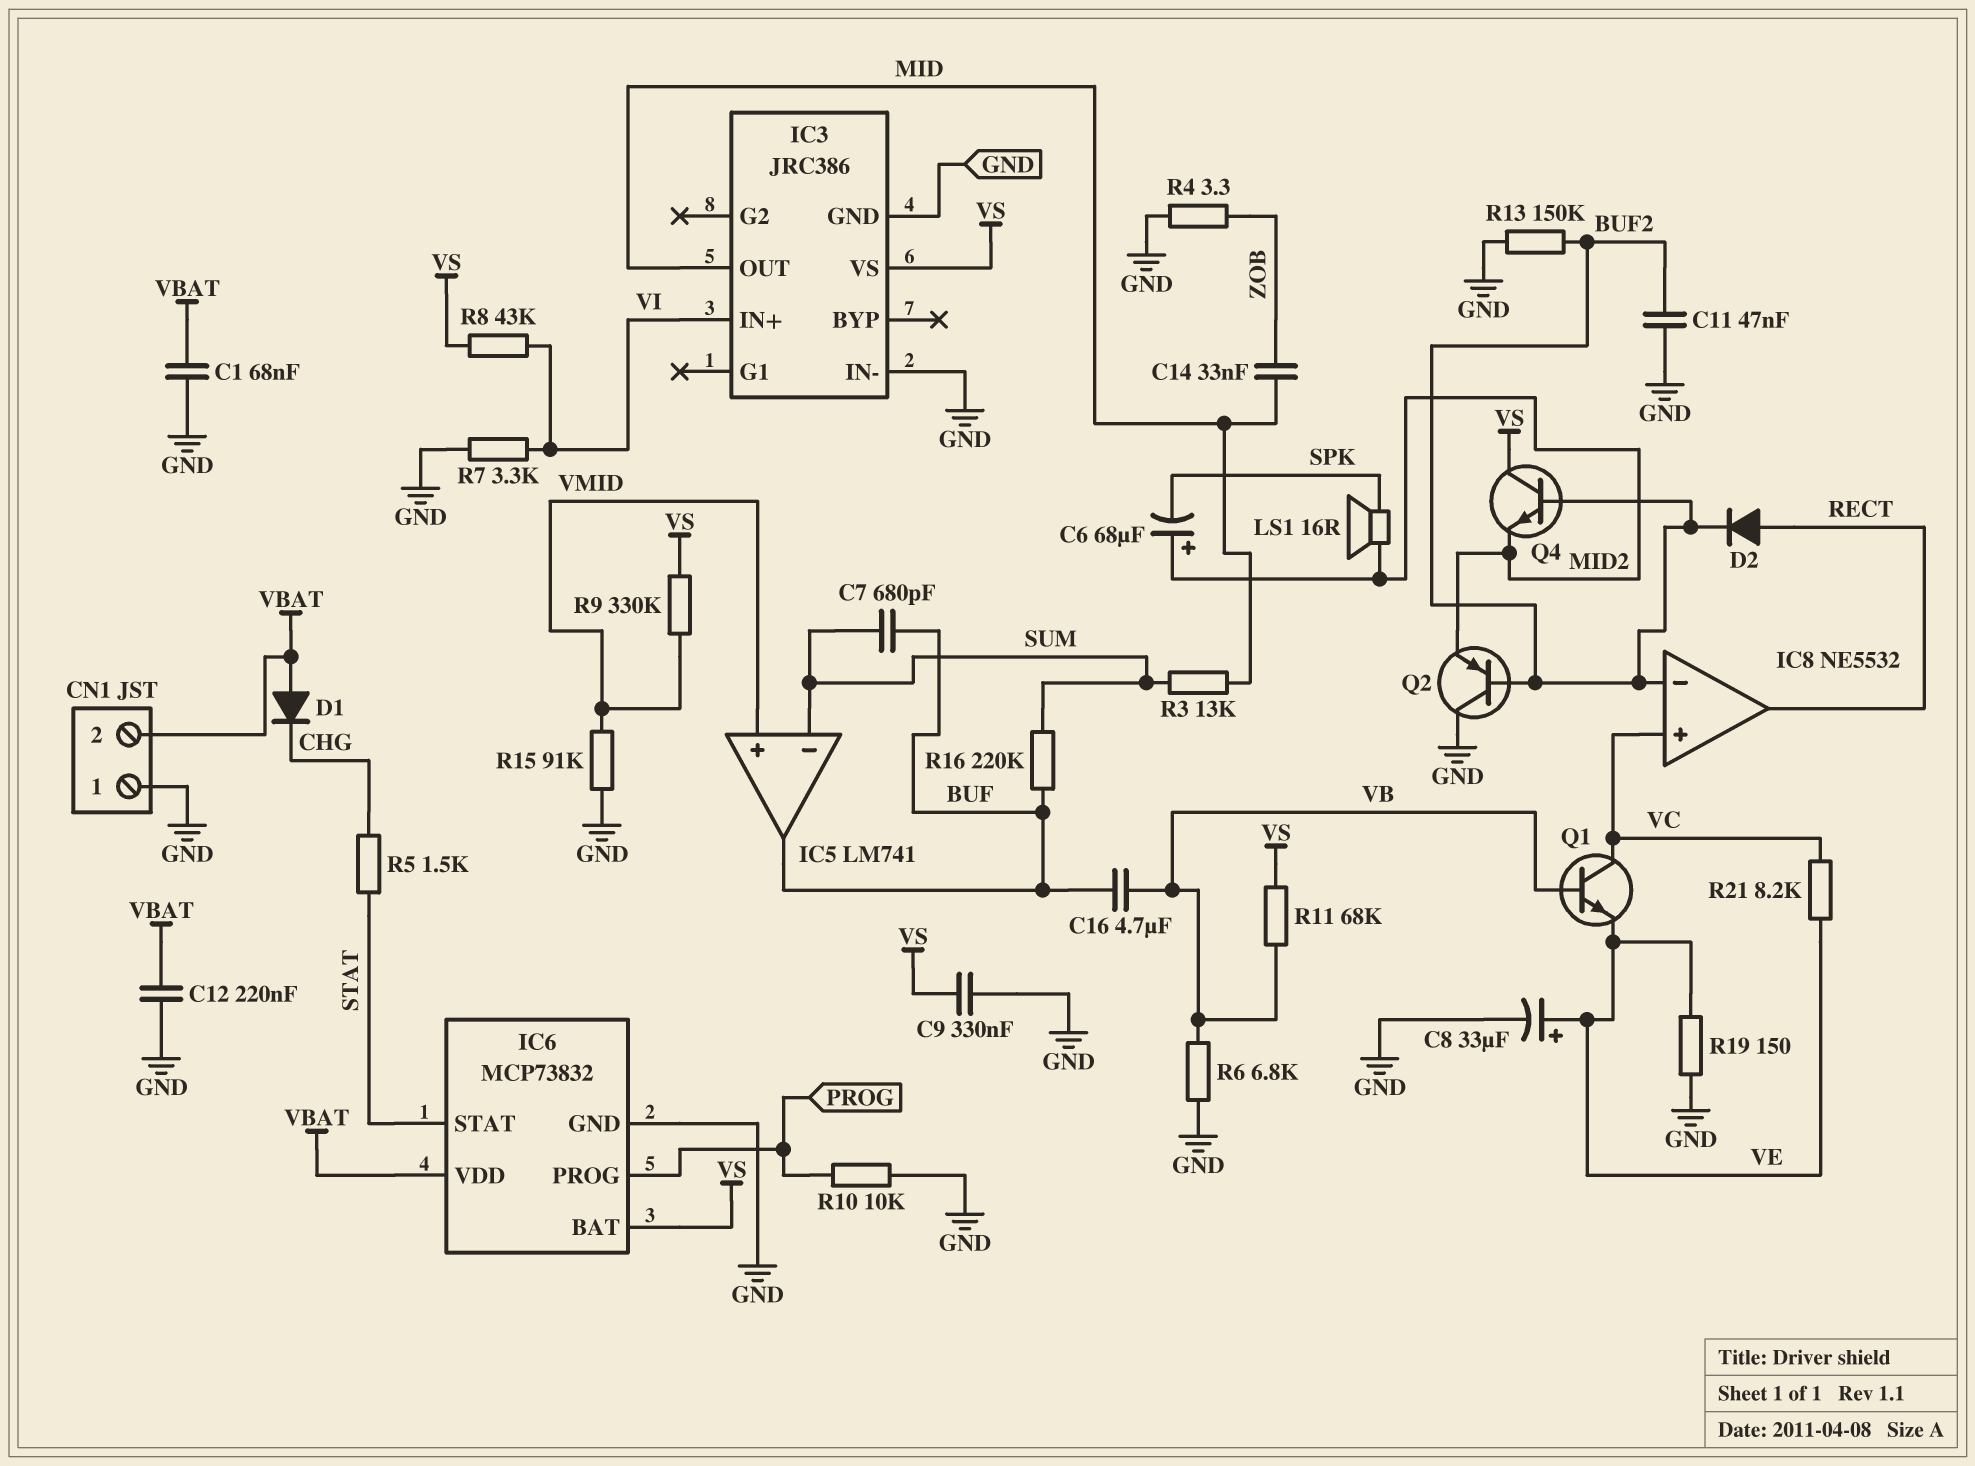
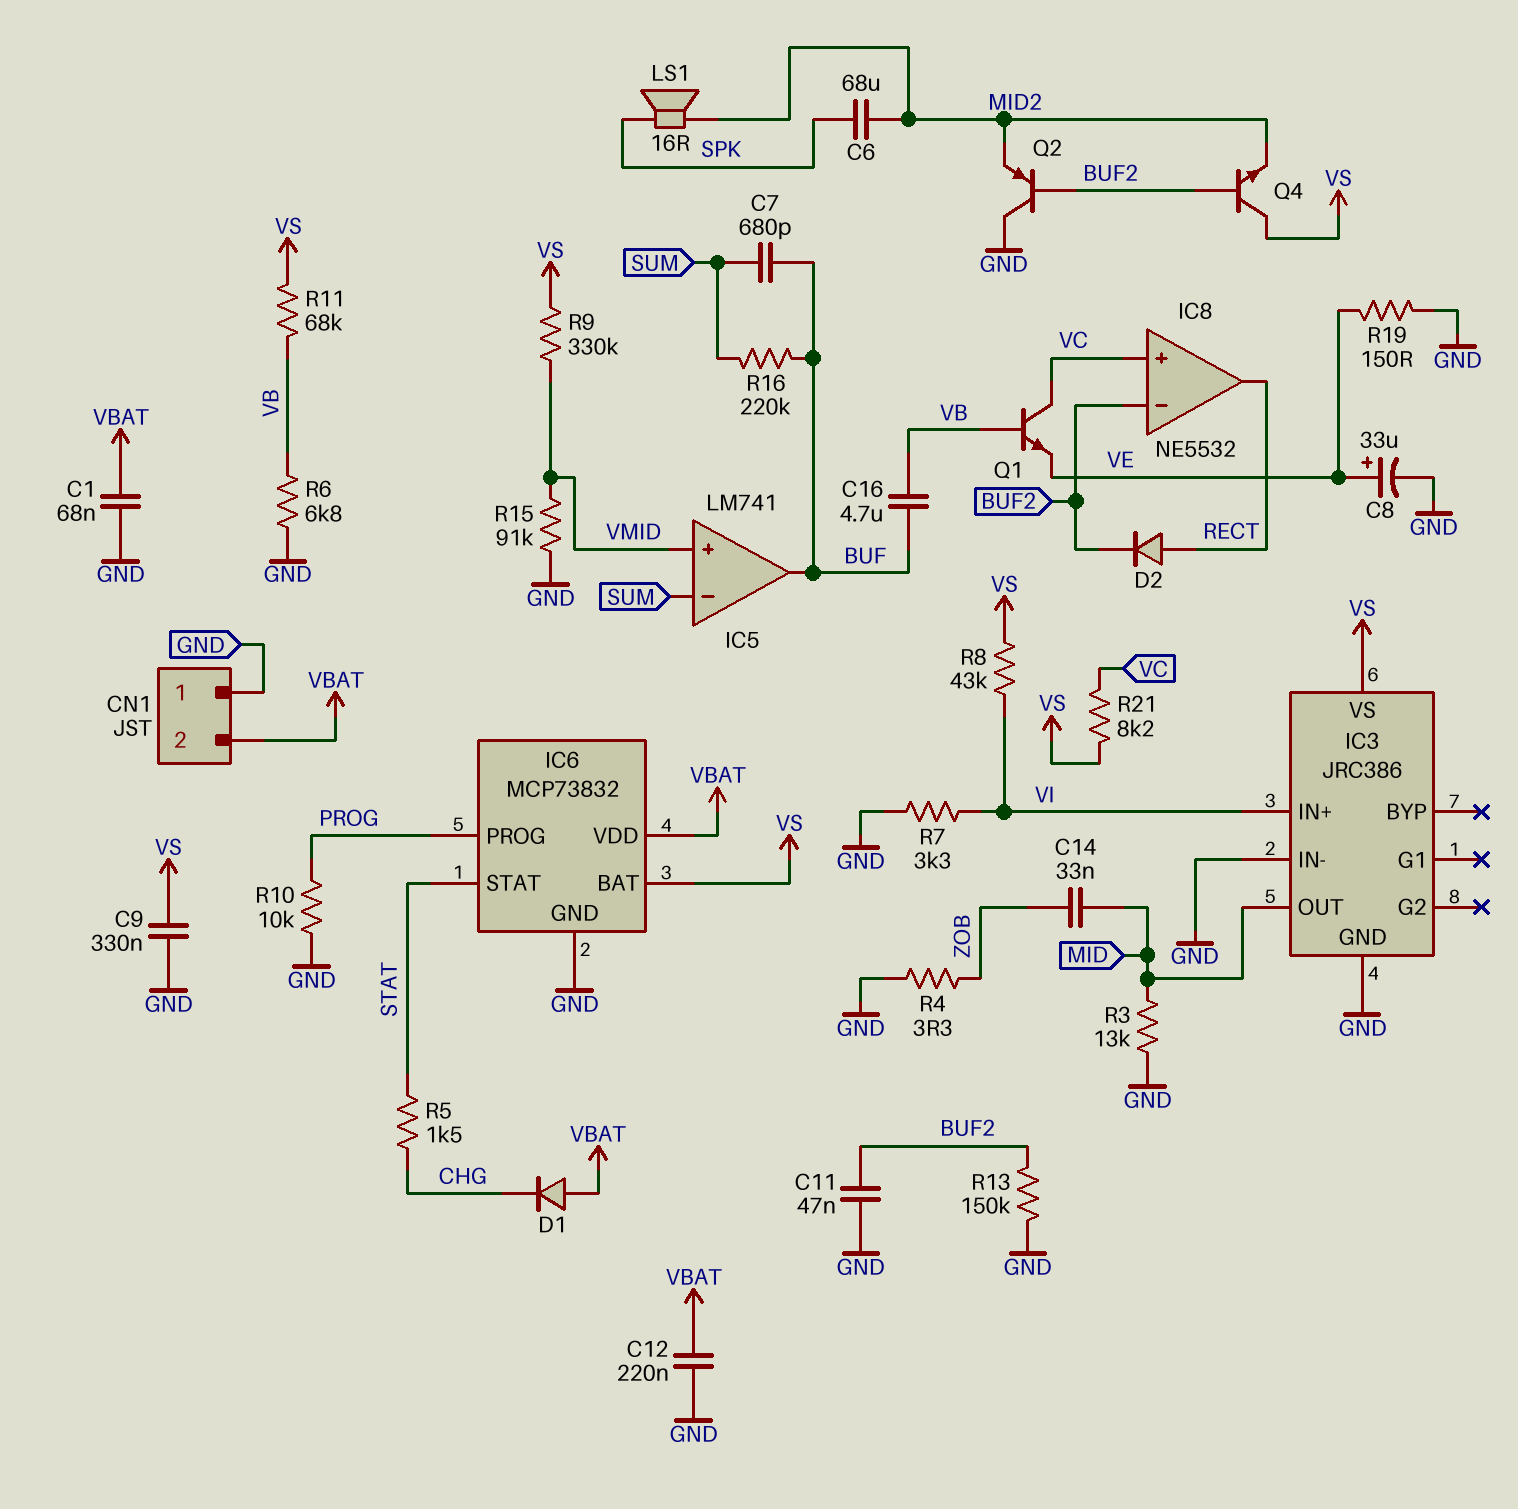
C6: 68uF (plus MID2, minus SPK) -> 68uF (MID2, SPK)
R3: 13k (MID, SUM) -> 13k (GND, MID)
R21: 8.2k (VC, VE) -> 8.2k (VC, VS)

